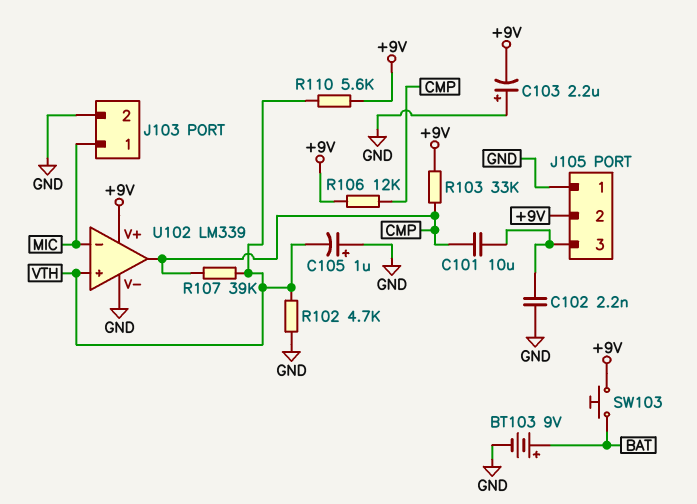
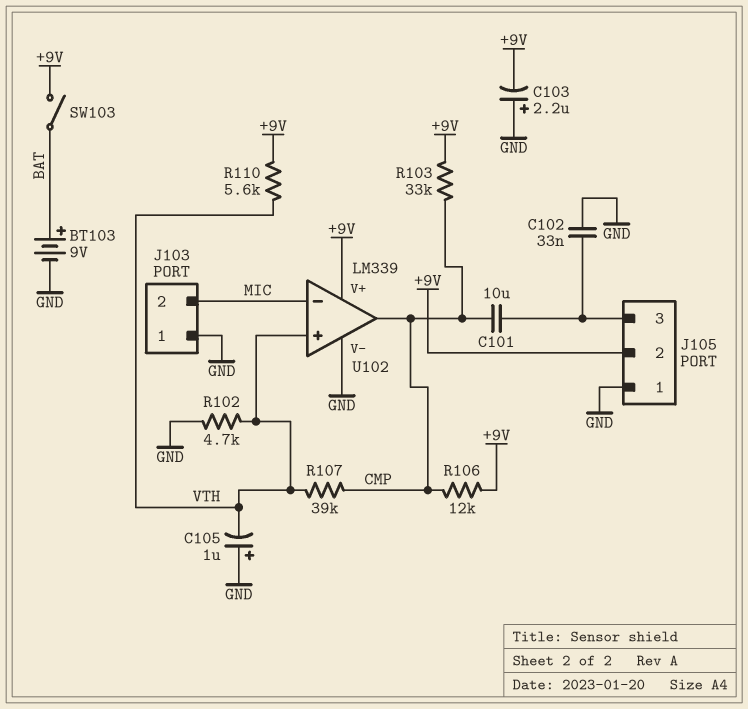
C102: 2.2nF (GND, J105/3) -> 33nF (GND, J105/3)
J103 pin 1: MIC -> GND
J103 pin 2: GND -> MIC
SW103: button (+9V, BAT) -> switch (+9V, BAT)

